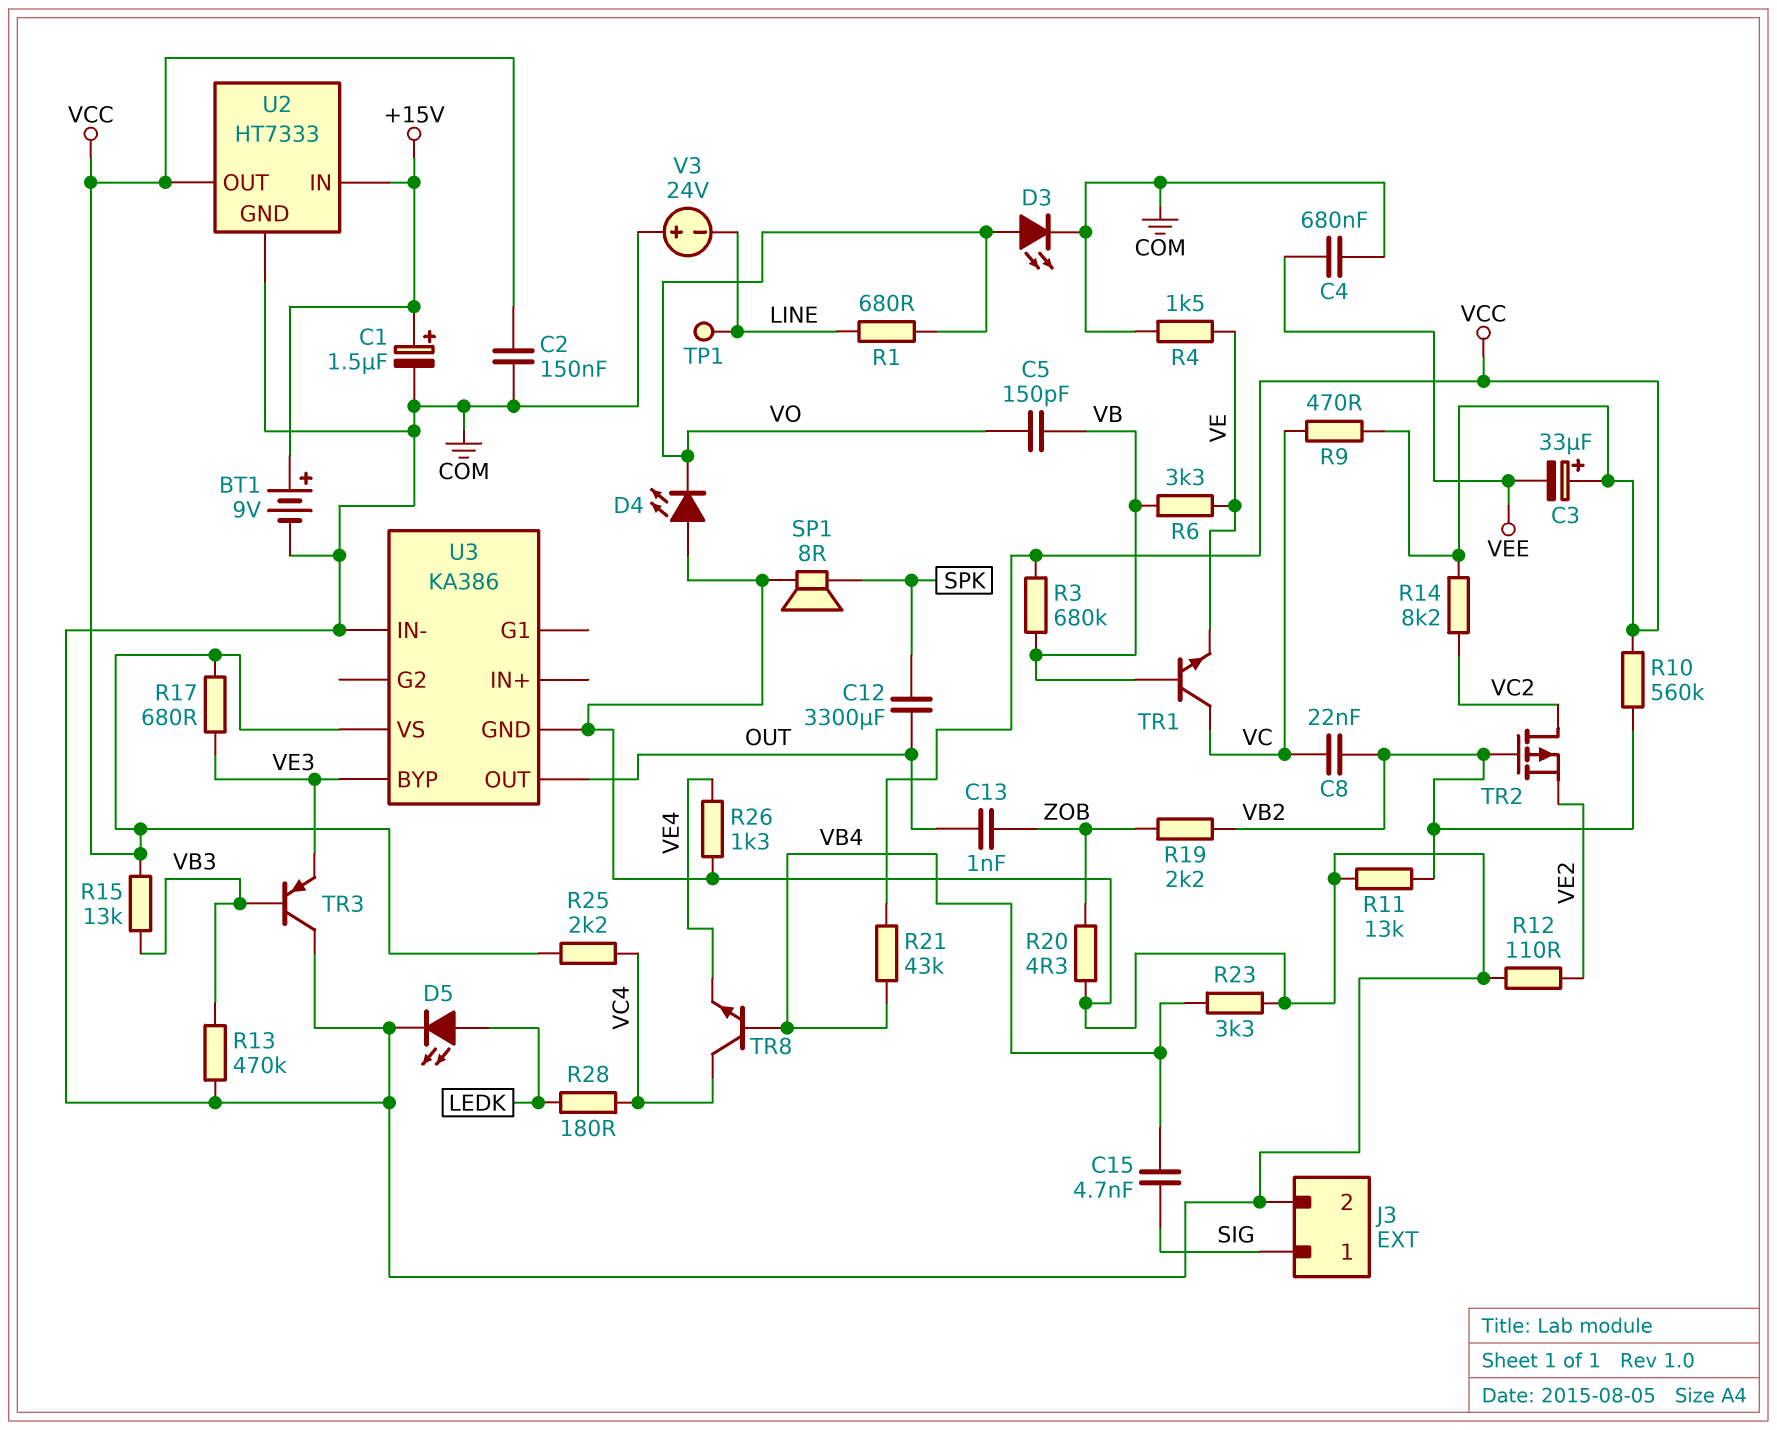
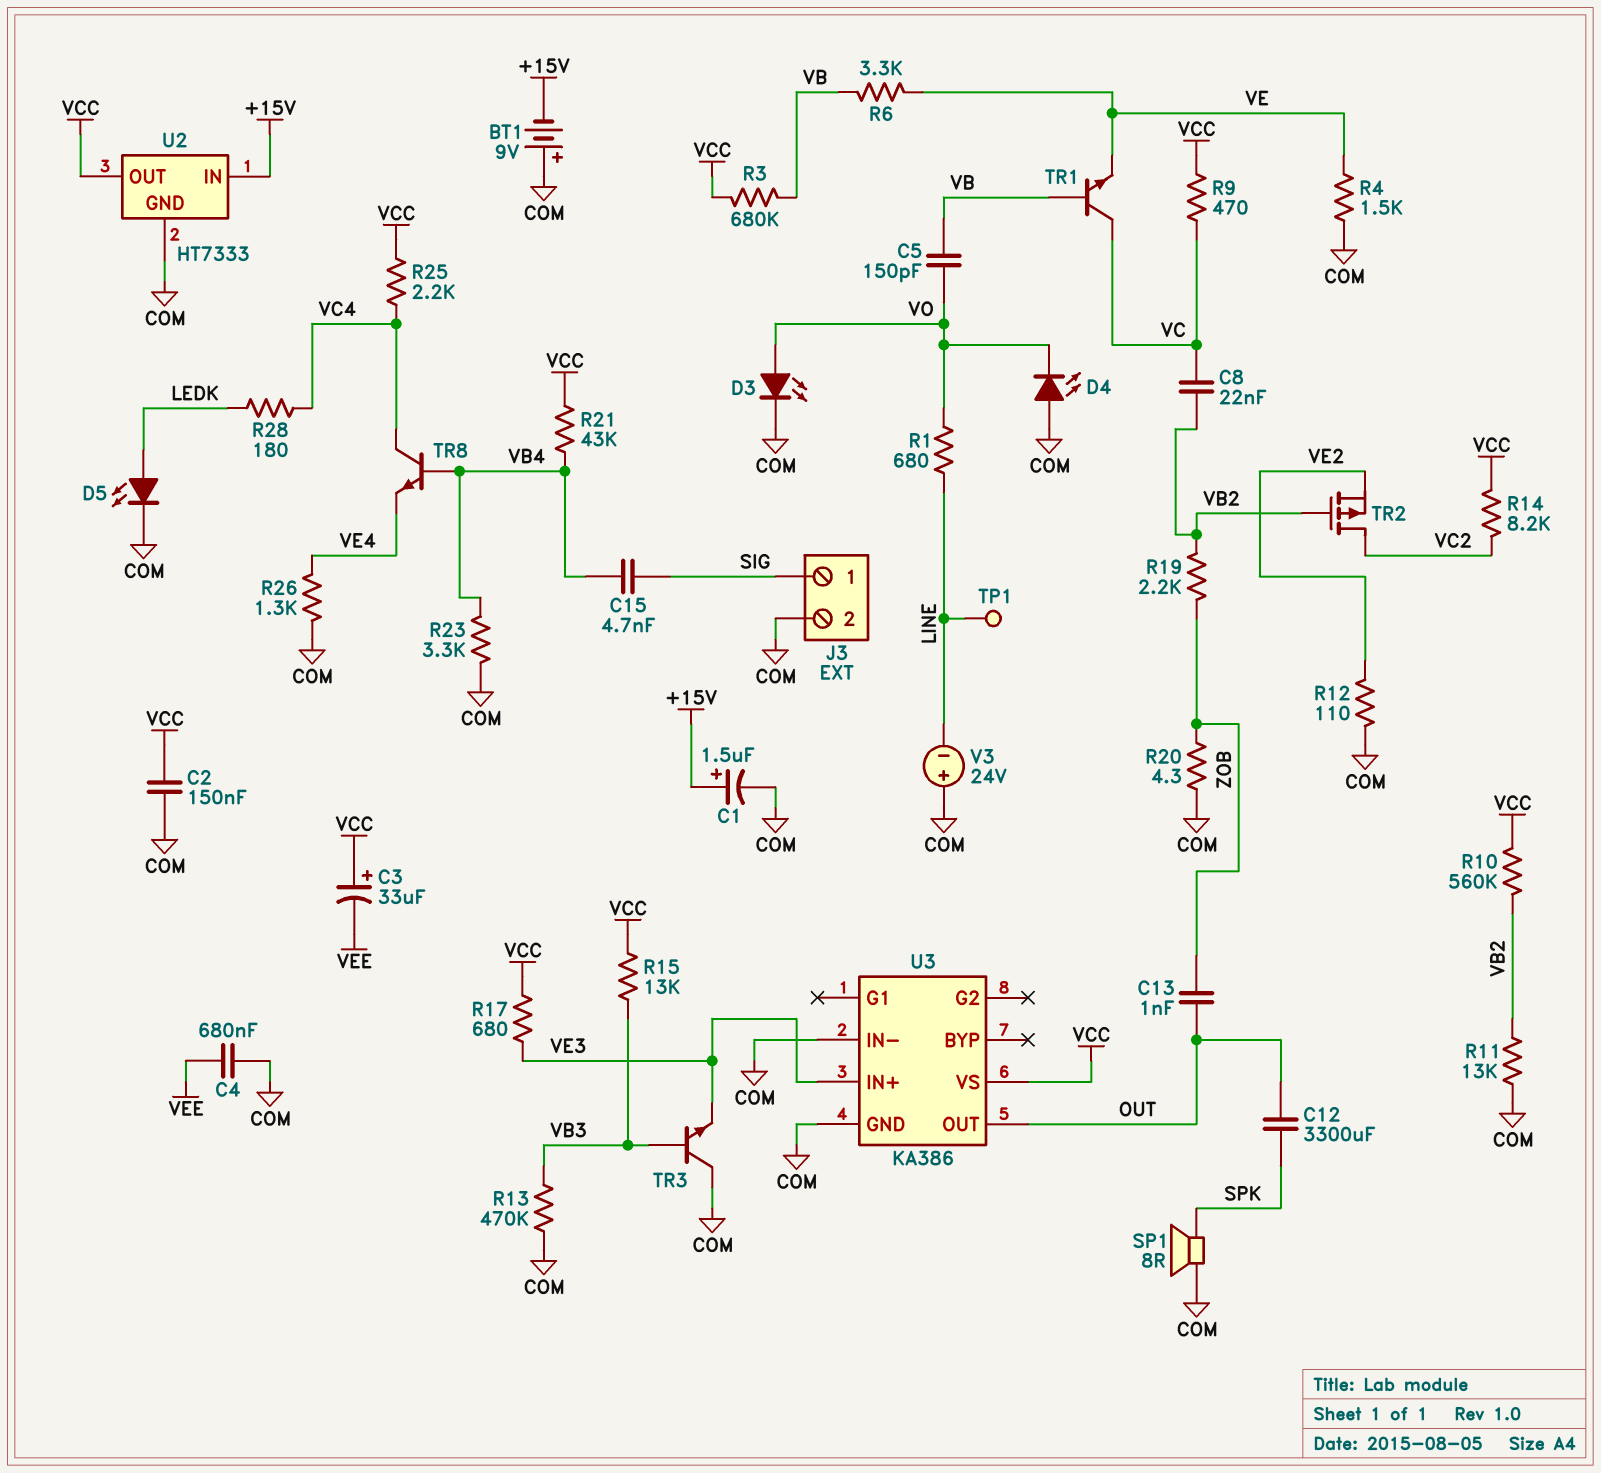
BT1: 9V (plus +15V, minus COM) -> 9V (plus COM, minus +15V)
TR3: PNP (B VB3, C COM, E VE3) -> NPN (B VB3, C COM, E VE3)
U3 pin BYP: VE3 -> none
U3 pin IN+: none -> VE3

